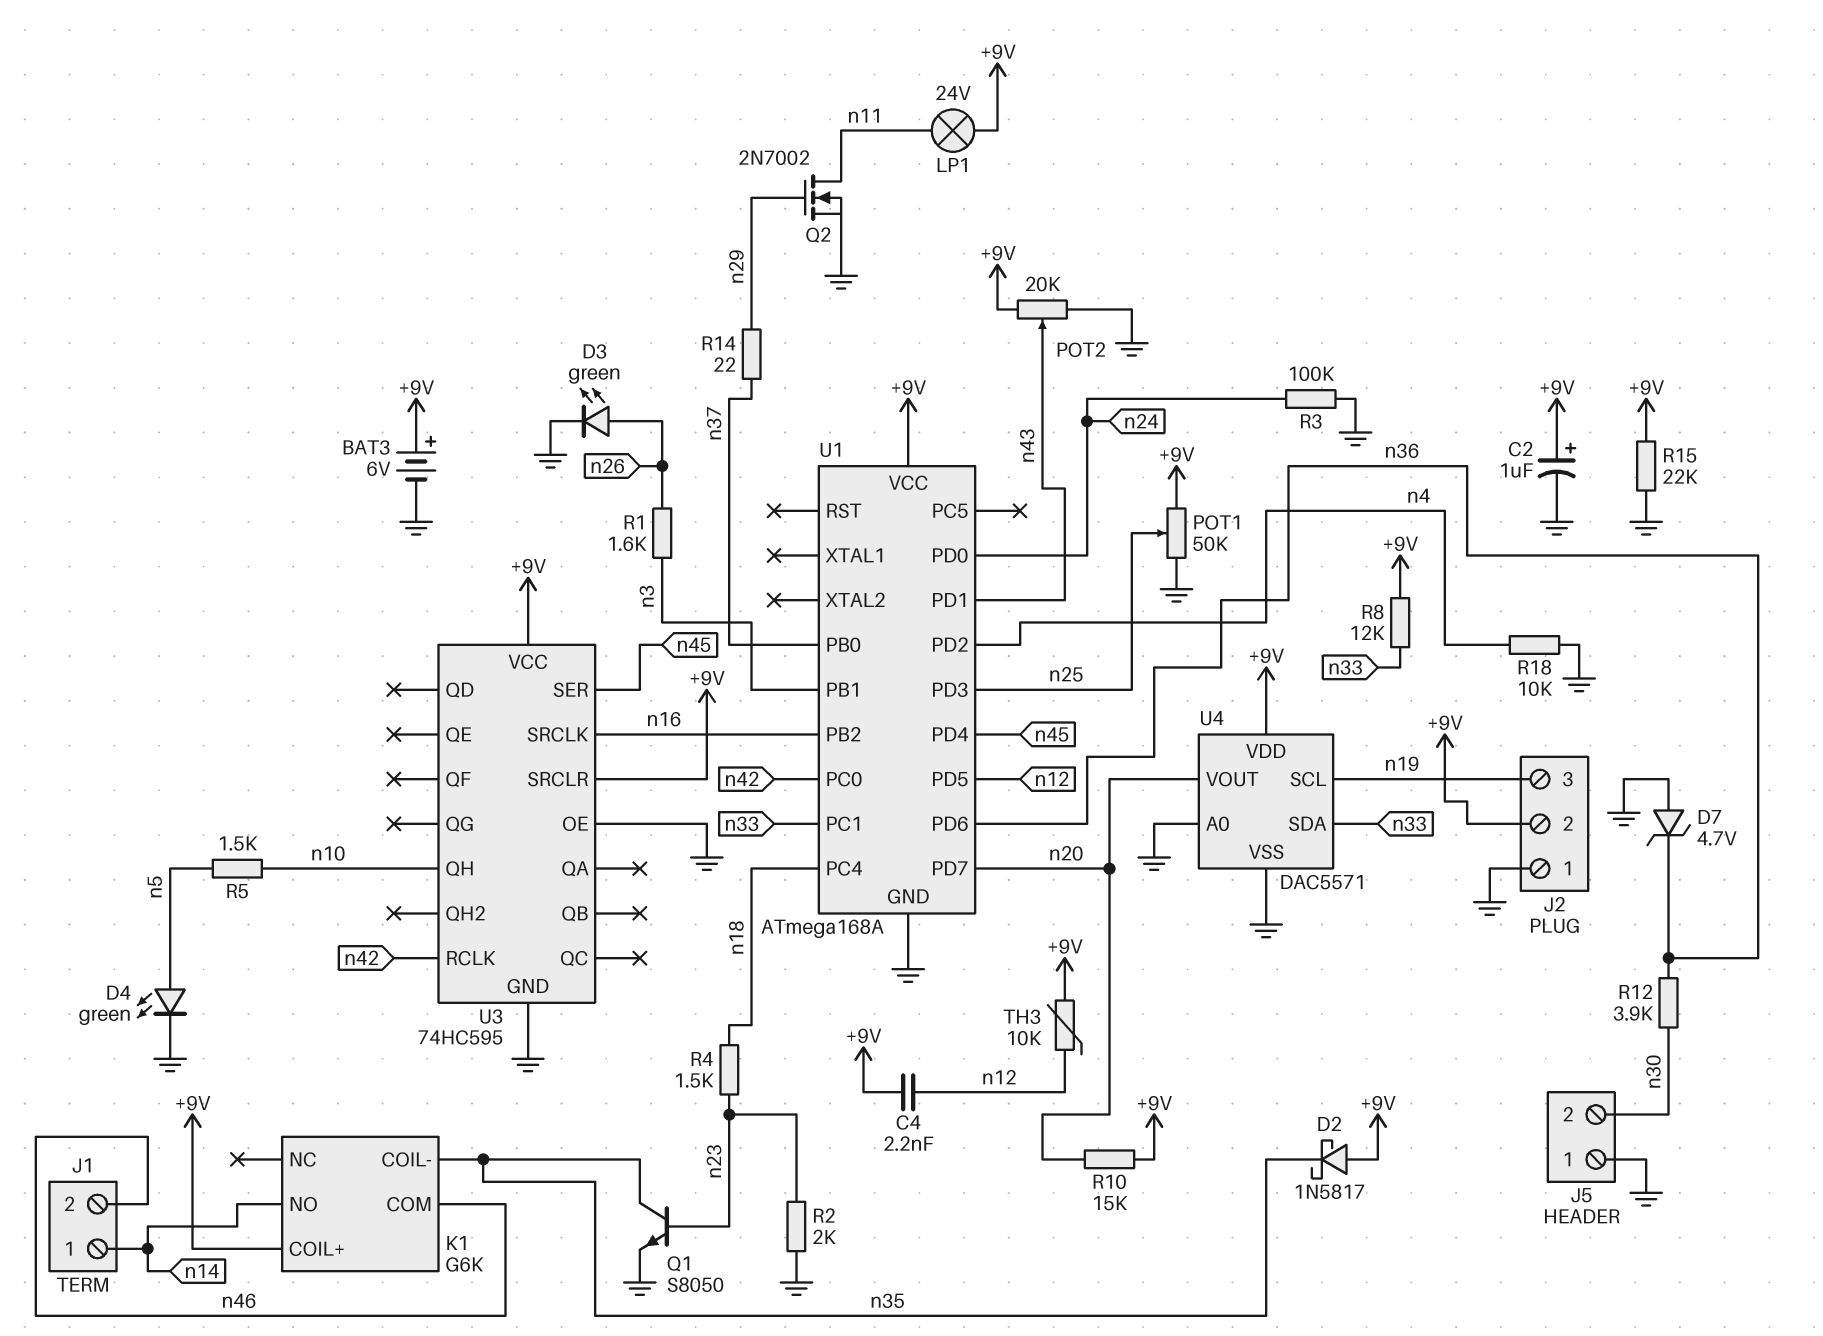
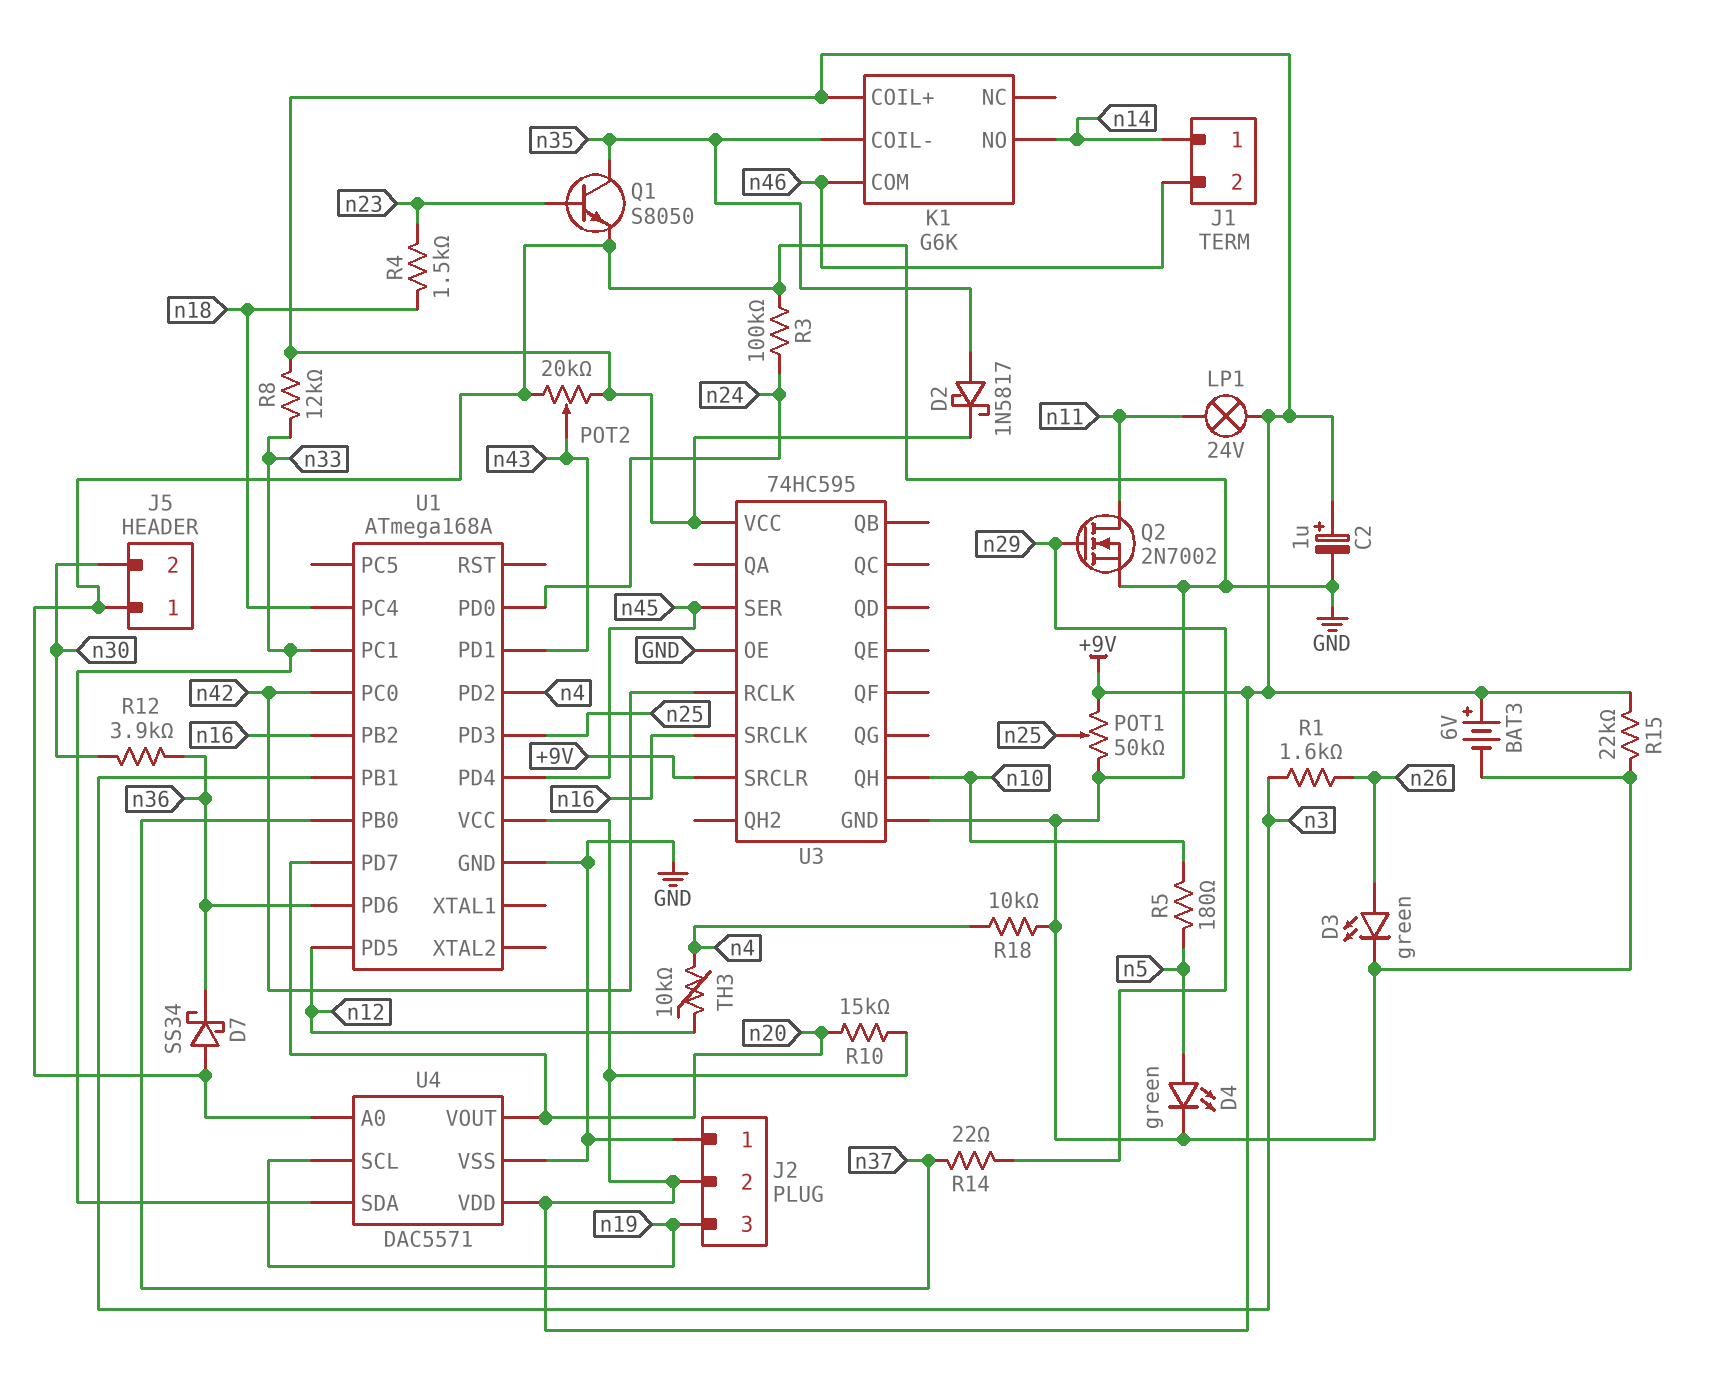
C4: 2.2nF (+9V, n12) -> none
D2: schottky 1N5817 (A +9V, K n35) -> schottky 1N5817 (A n35, K +9V)
D7: zener 4.7V (A GND, K n36) -> schottky SS34 (A GND, K n36)
R2: 2k (GND, n23) -> none
R5: 1.5k (n5, n10) -> 180 (n5, n10)
TH3: 10k (+9V, n12) -> 10k (n4, n12)

